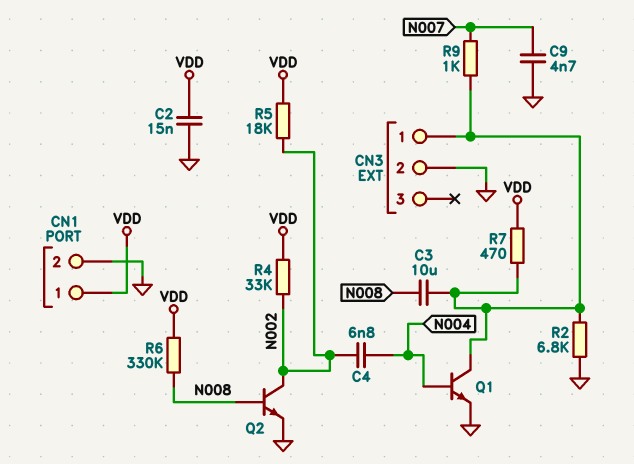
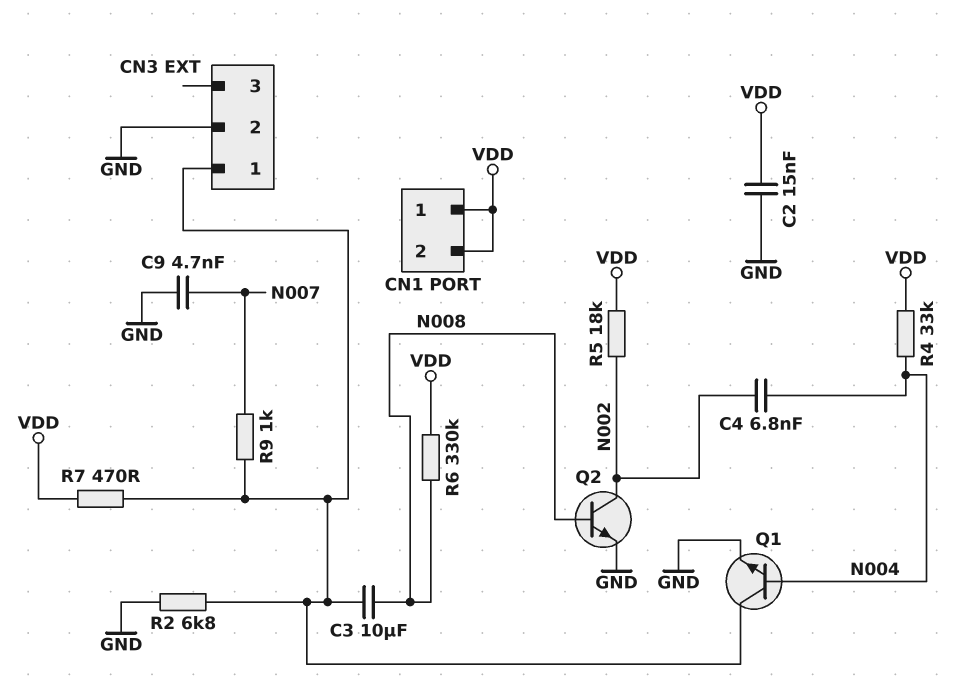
CN1 pin 2: GND -> VDD
R4: 33k (N002, VDD) -> 33k (N004, VDD)

